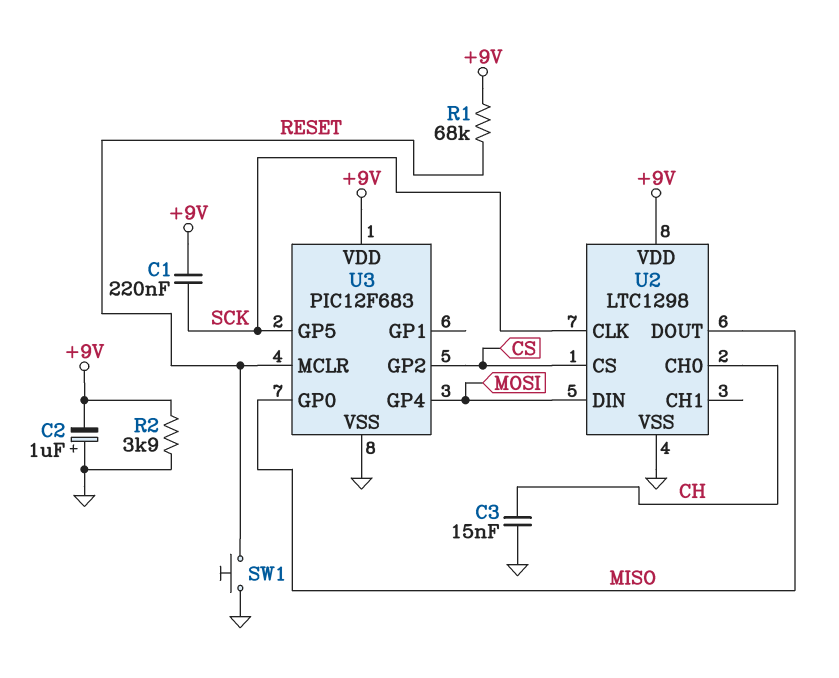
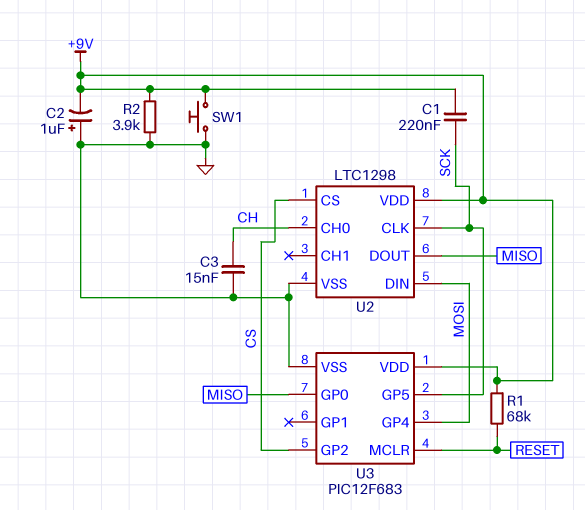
SW1: button (GND, RESET) -> button (+9V, GND)

